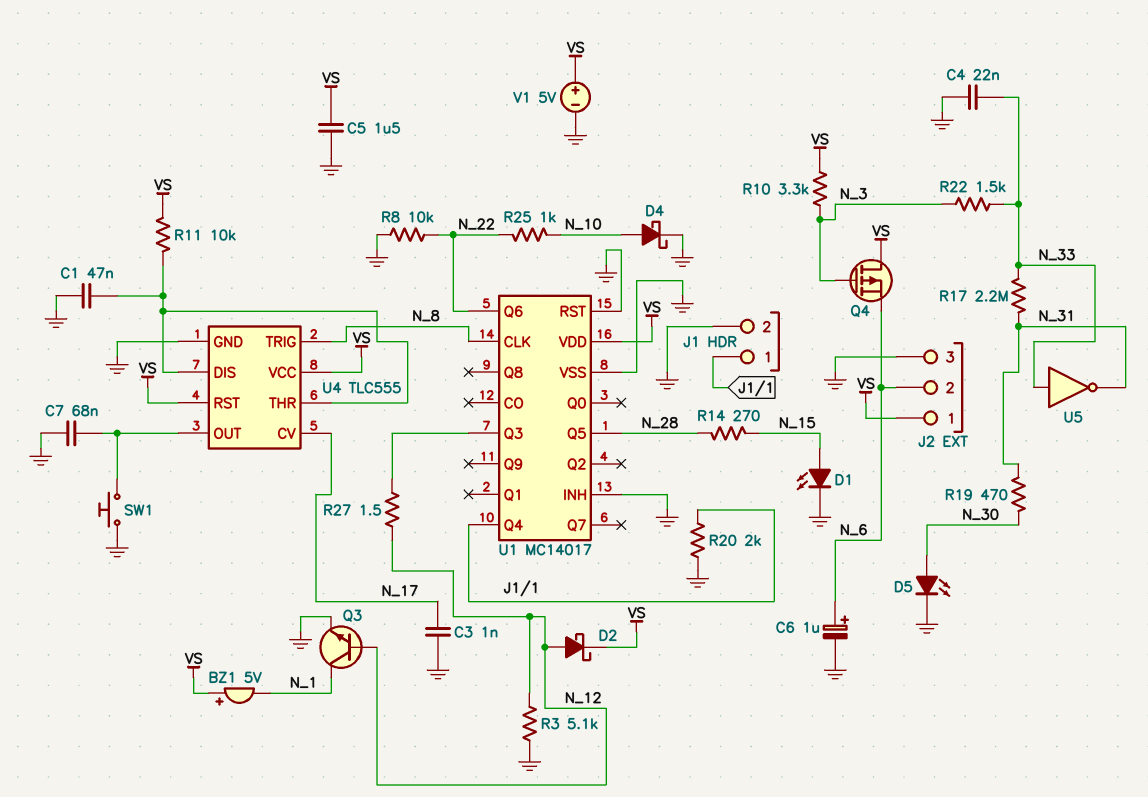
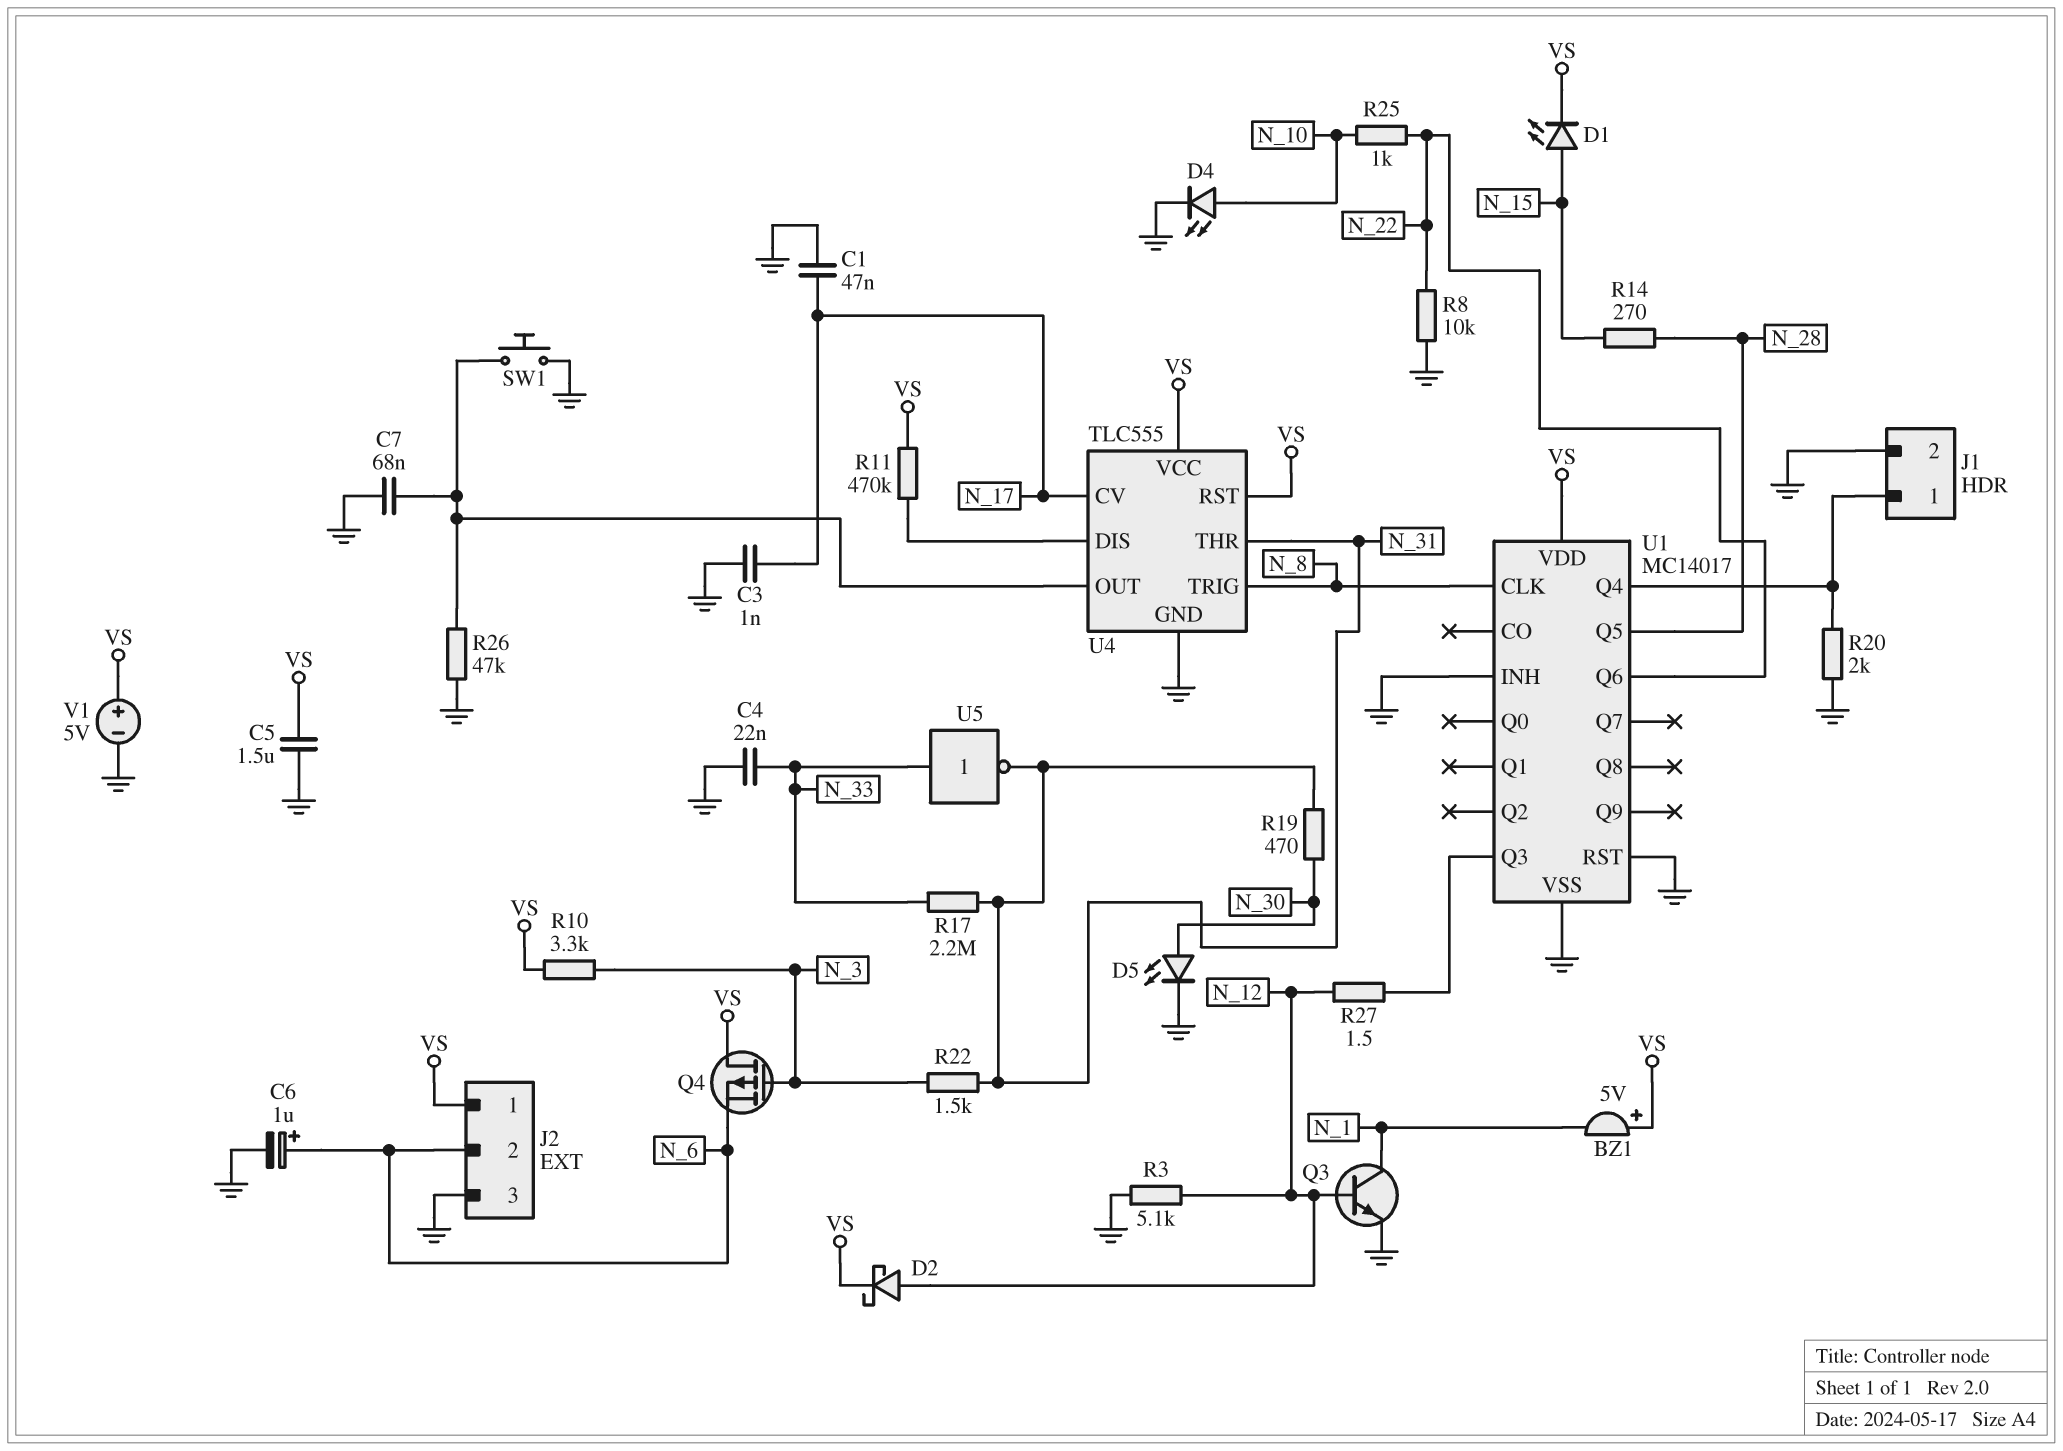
C1: 47nF (GND, U4/DIS) -> 47nF (GND, N_17)
D1: LED (A N_15, K GND) -> LED (A N_15, K VS)
D4: schottky (A N_10, K GND) -> LED (A N_10, K GND)
R11: 10k (U4/DIS, VS) -> 470k (U4/DIS, VS)
R22: 1.5k (N_3, N_33) -> 1.5k (N_3, N_31)
R26: none -> 47k (GND, U4/OUT)
U4 pin THR: U4/DIS -> N_31

